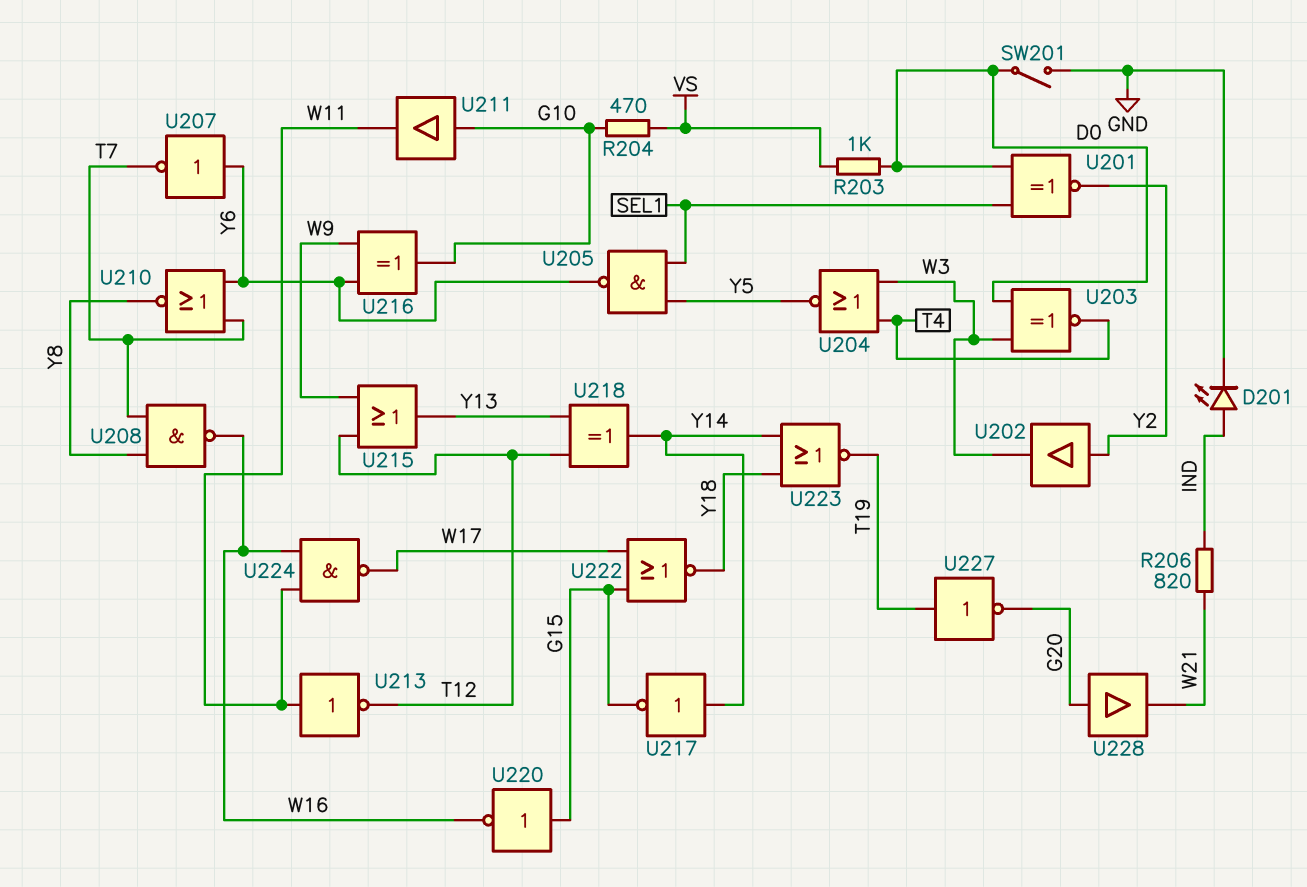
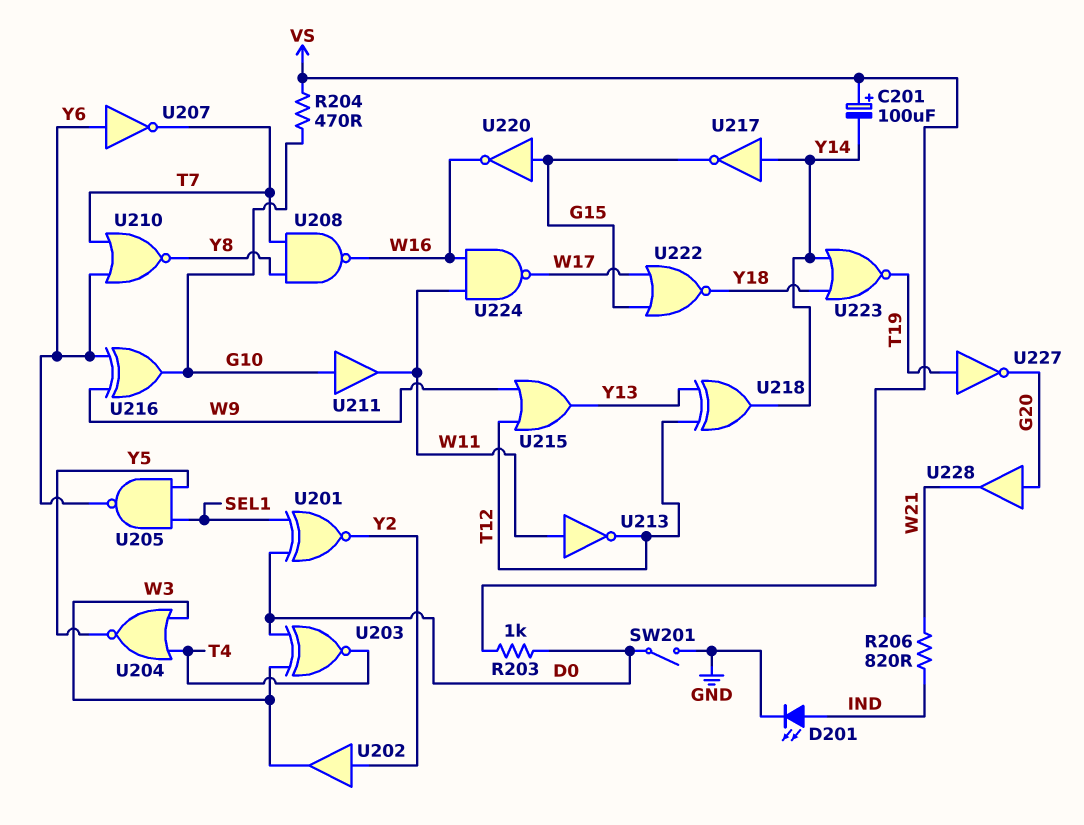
C201: none -> 100uF (plus VS, minus Y14)

